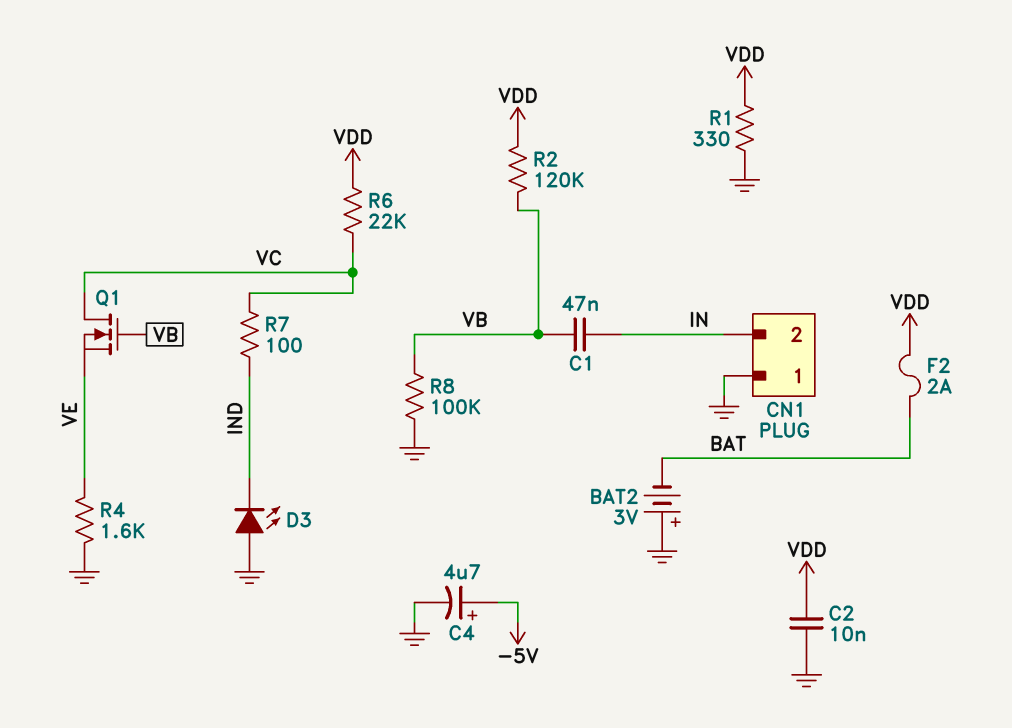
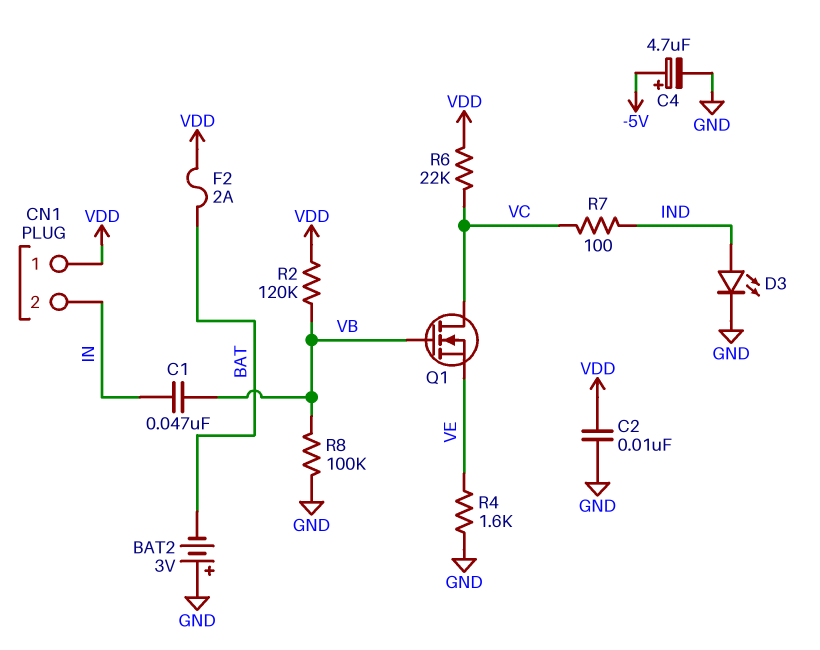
CN1 pin 1: GND -> VDD
D3: LED (A GND, K IND) -> LED (A IND, K GND)
R1: 330 (GND, VDD) -> none

